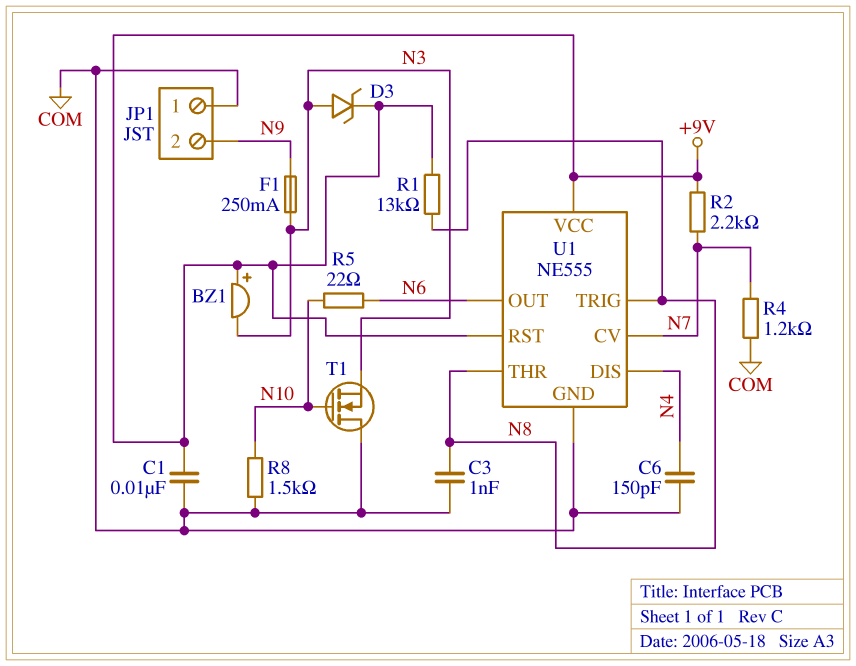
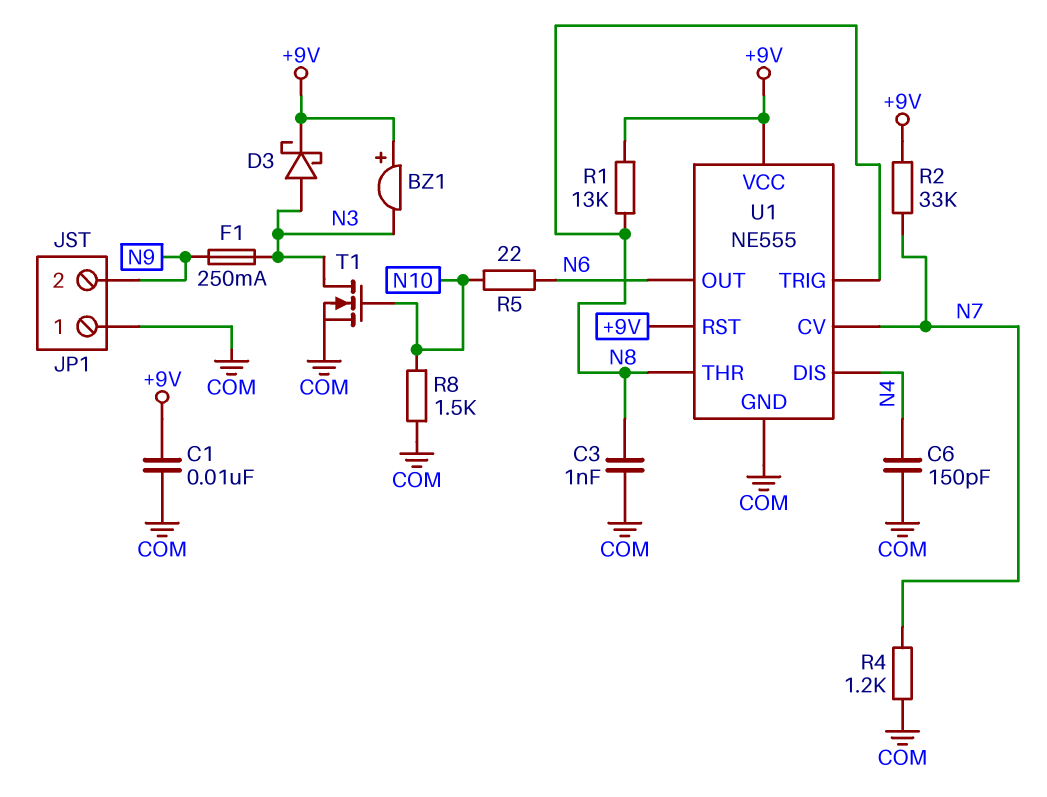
D3: zener (A N3, K +9V) -> schottky (A N3, K +9V)
R2: 2.2k (+9V, N7) -> 33k (+9V, N7)
T1: NMOS (G N10, D COM, S N3) -> NMOS (G N10, D N3, S COM)

